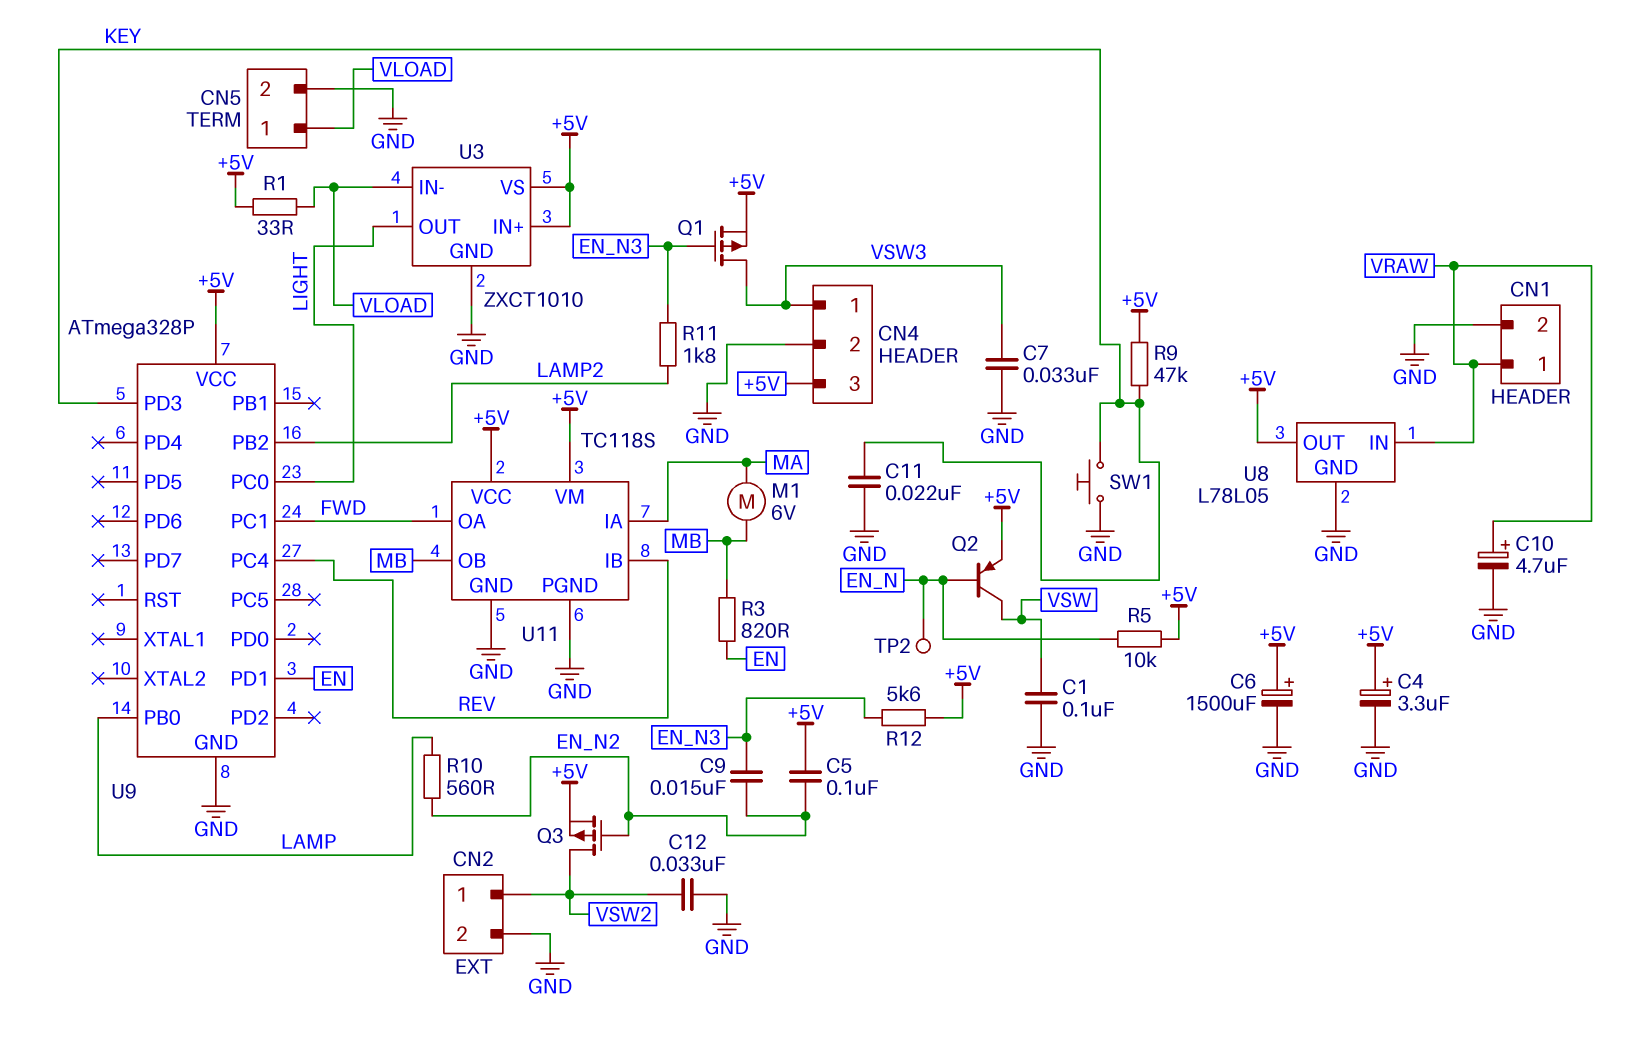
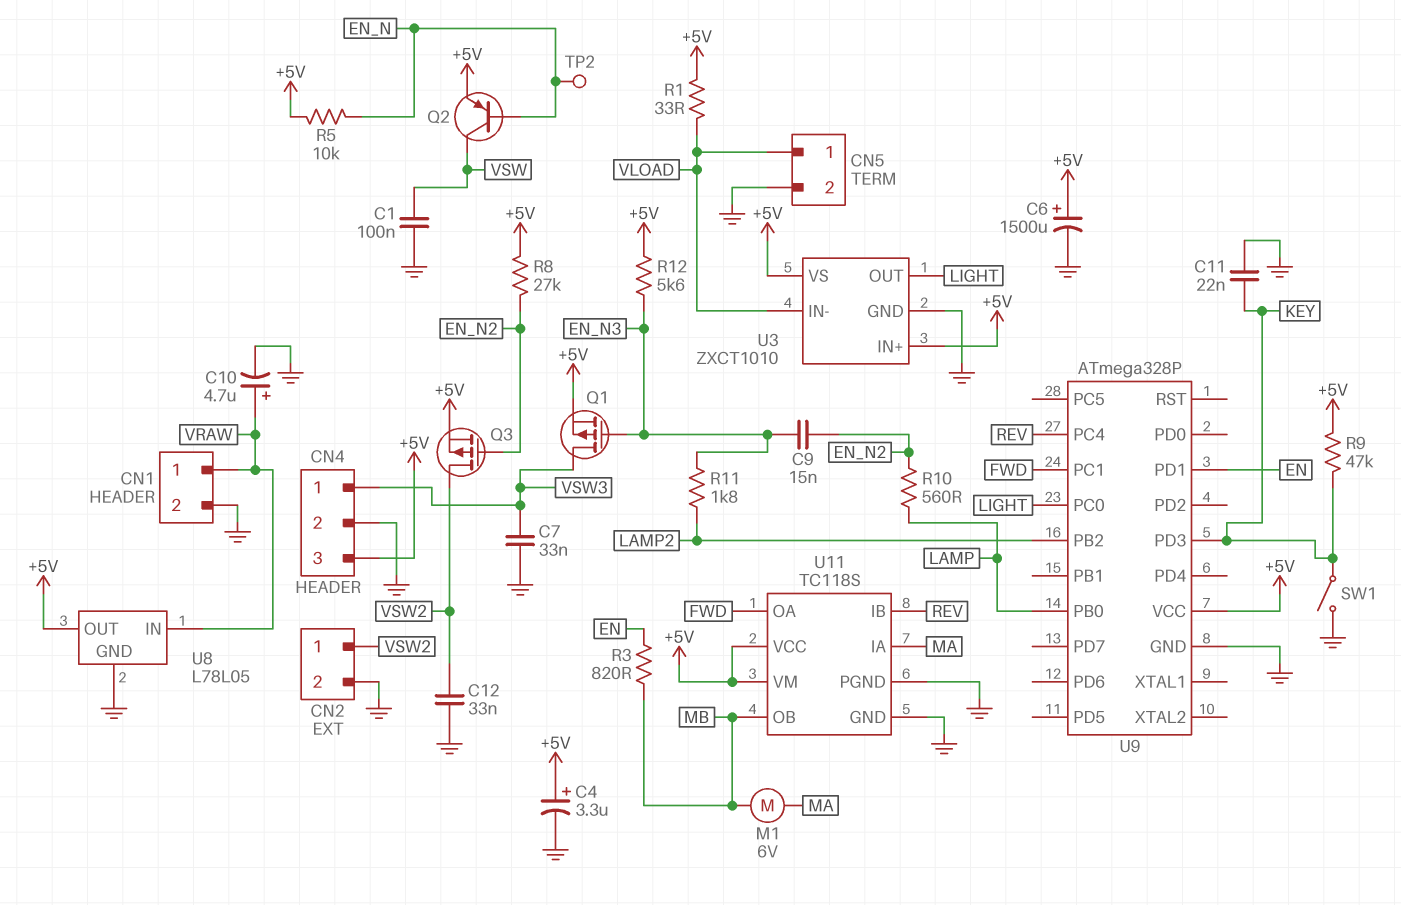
C5: 100nF (+5V, EN_N2) -> none
R8: none -> 27k (+5V, EN_N2)
SW1: button (GND, KEY) -> switch (GND, KEY)

